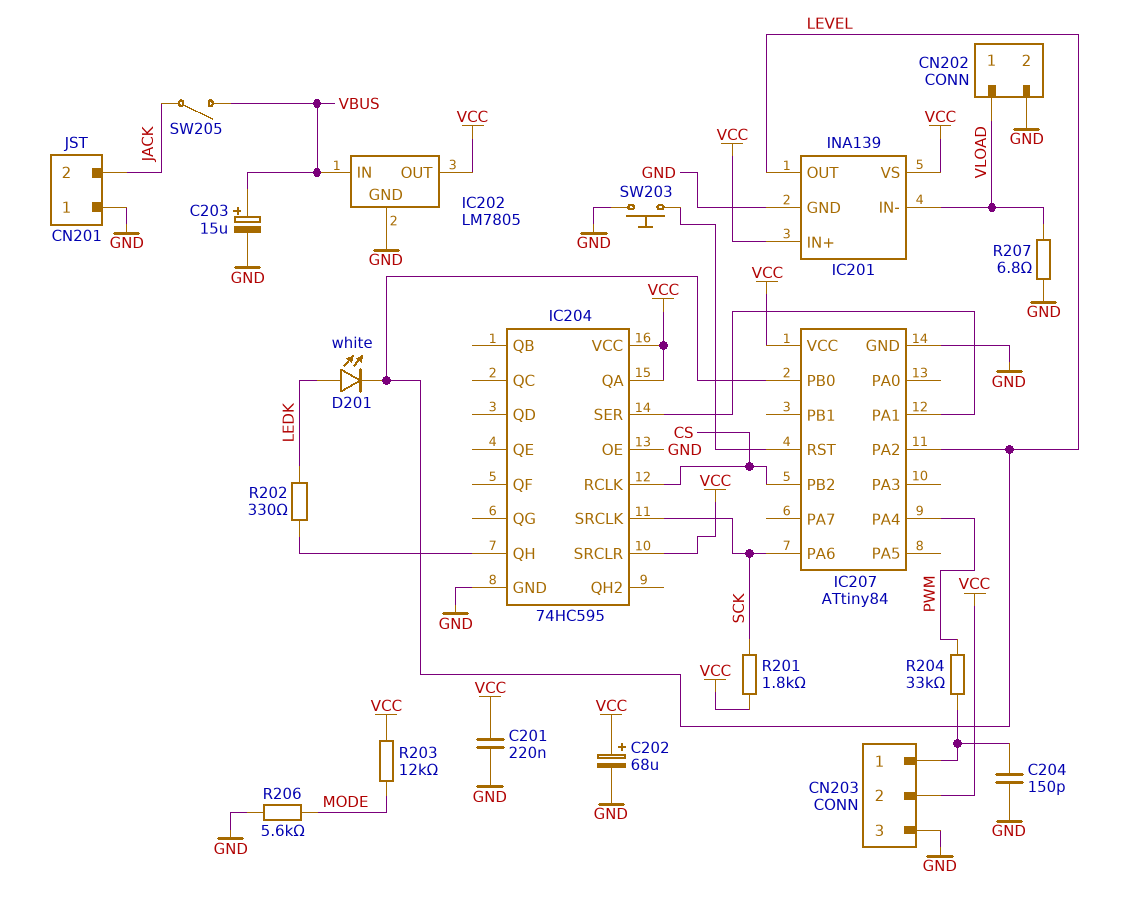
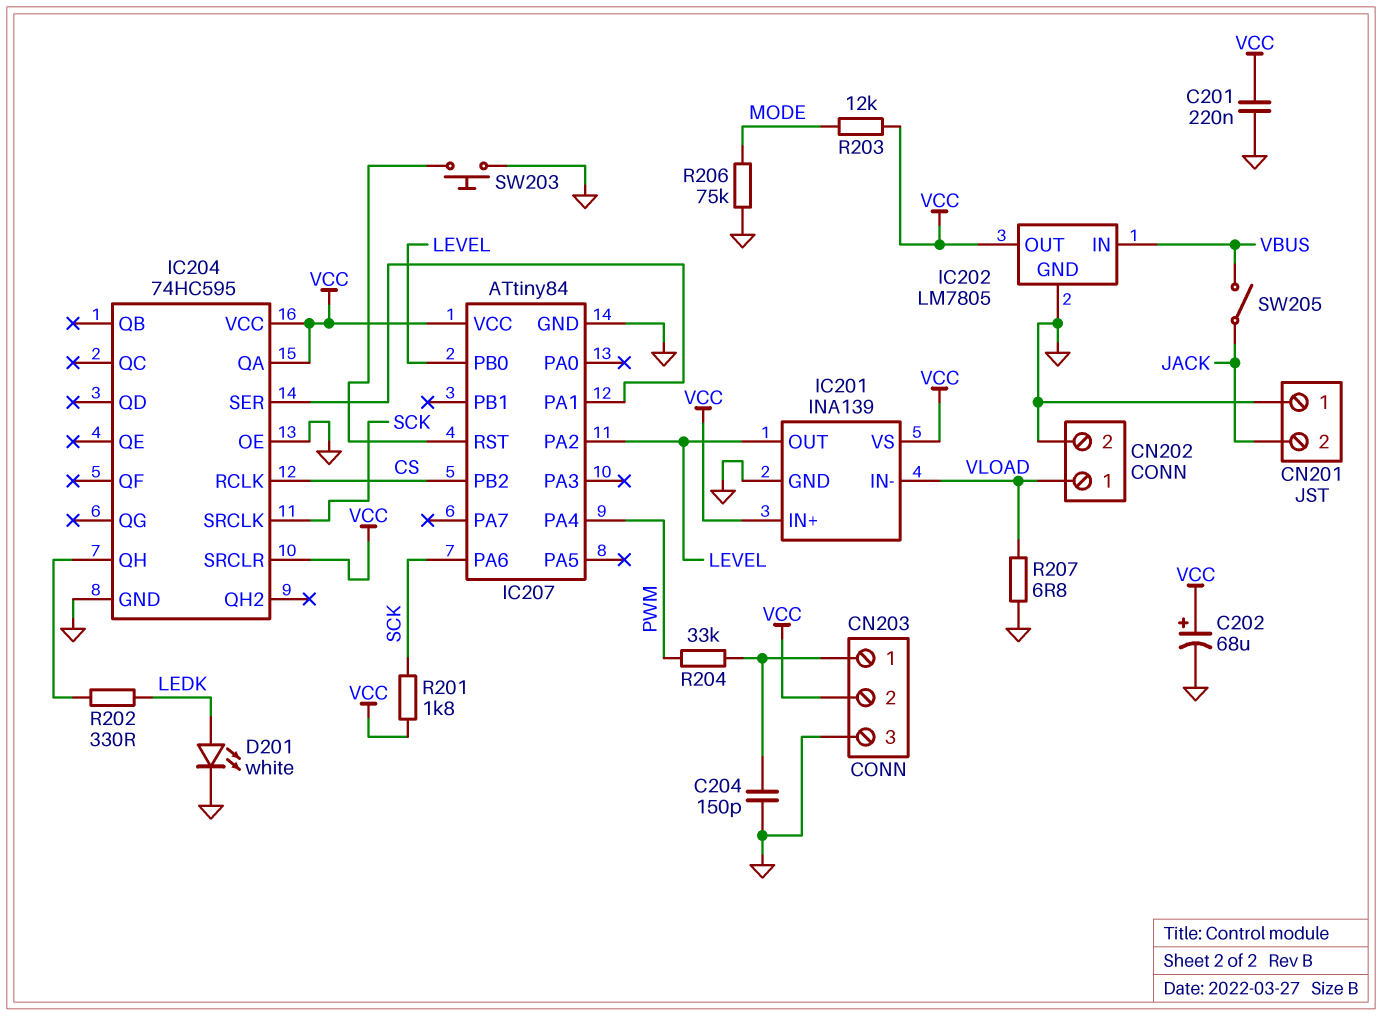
C203: 15uF (plus VBUS, minus GND) -> none
D201: LED white (A LEDK, K LEVEL) -> LED white (A LEDK, K GND)
R206: 5.6k (GND, MODE) -> 75k (GND, MODE)

